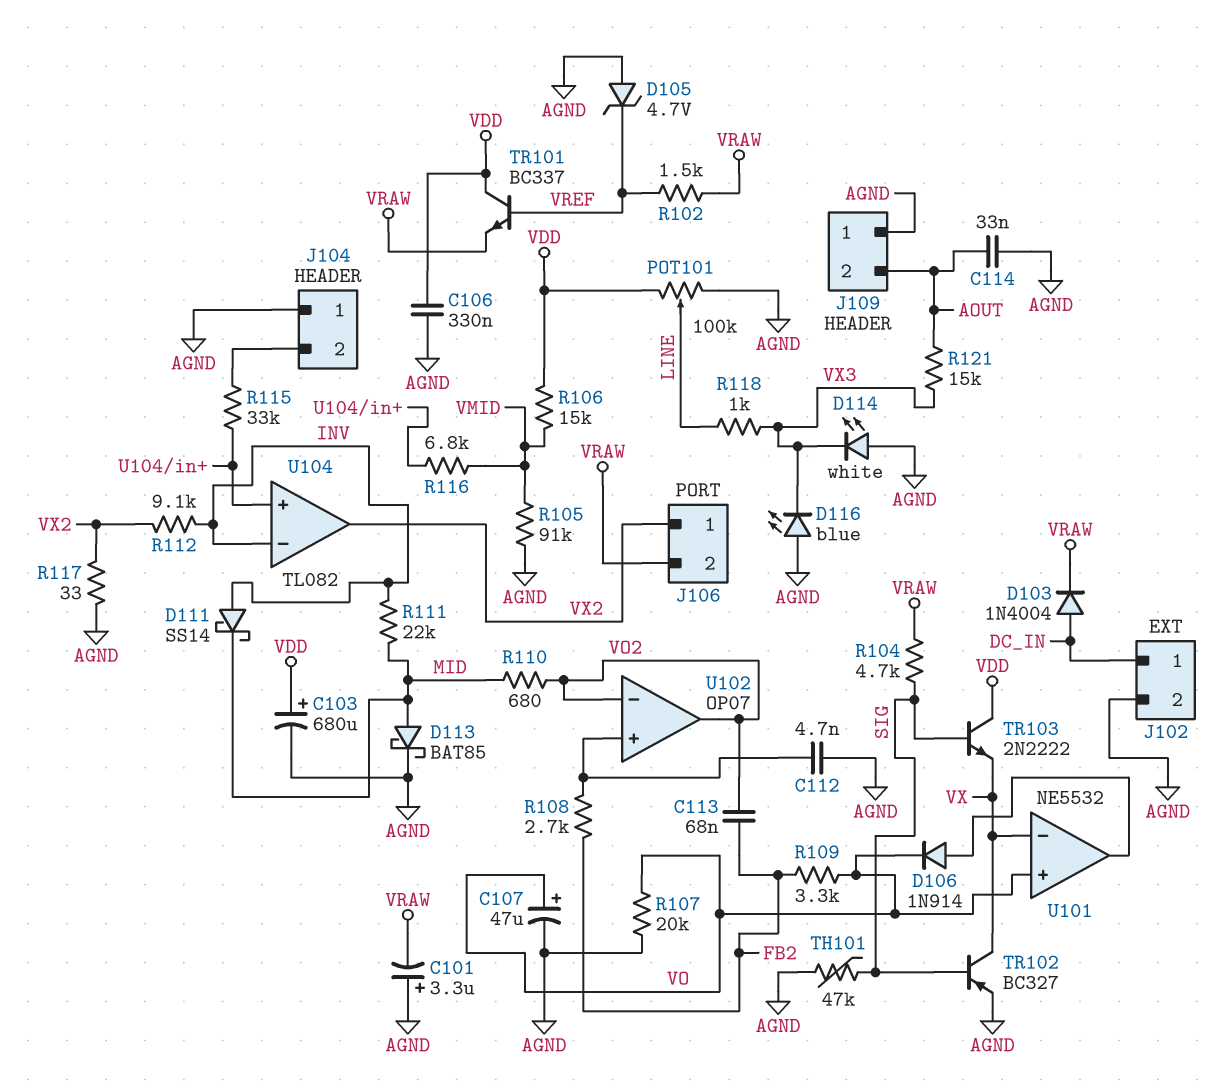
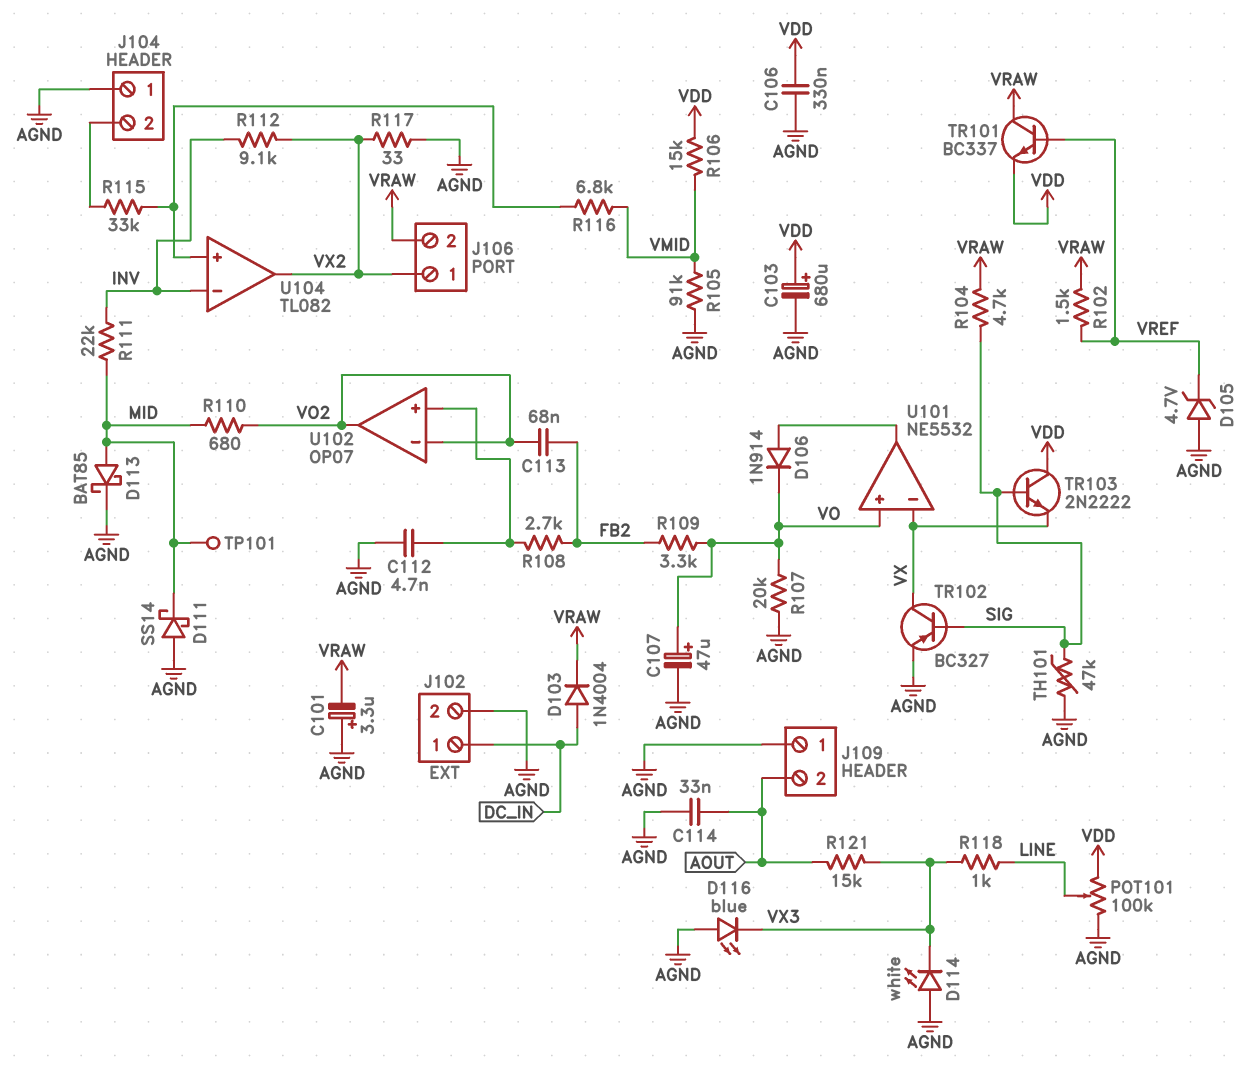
D111: schottky SS14 (A INV, K MID) -> schottky SS14 (A AGND, K MID)
TP101: none -> test point (MID)
TR101: NPN BC337 (B VREF, C VDD, E VRAW) -> NPN BC337 (B VREF, C VRAW, E VDD)

